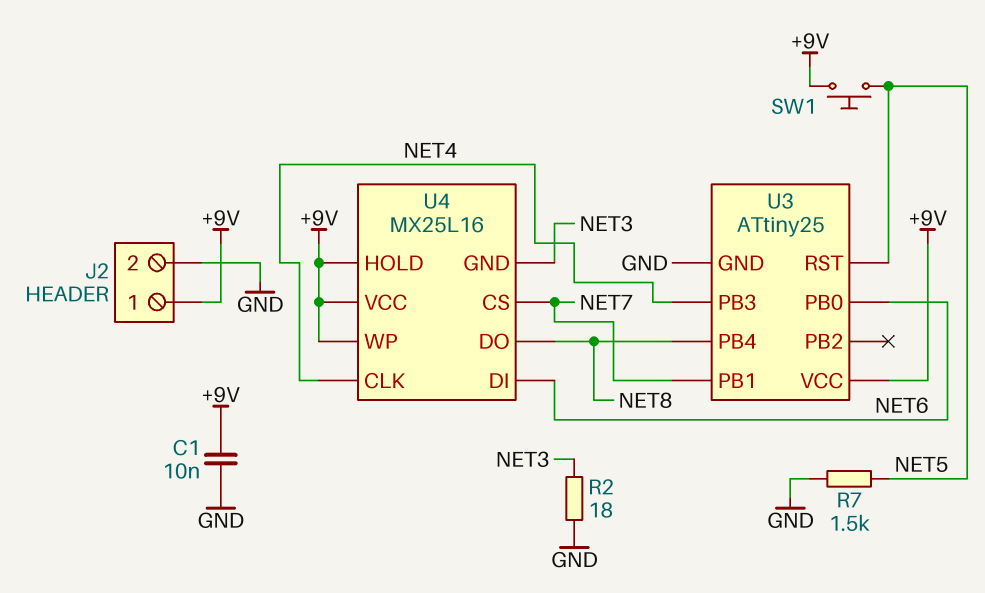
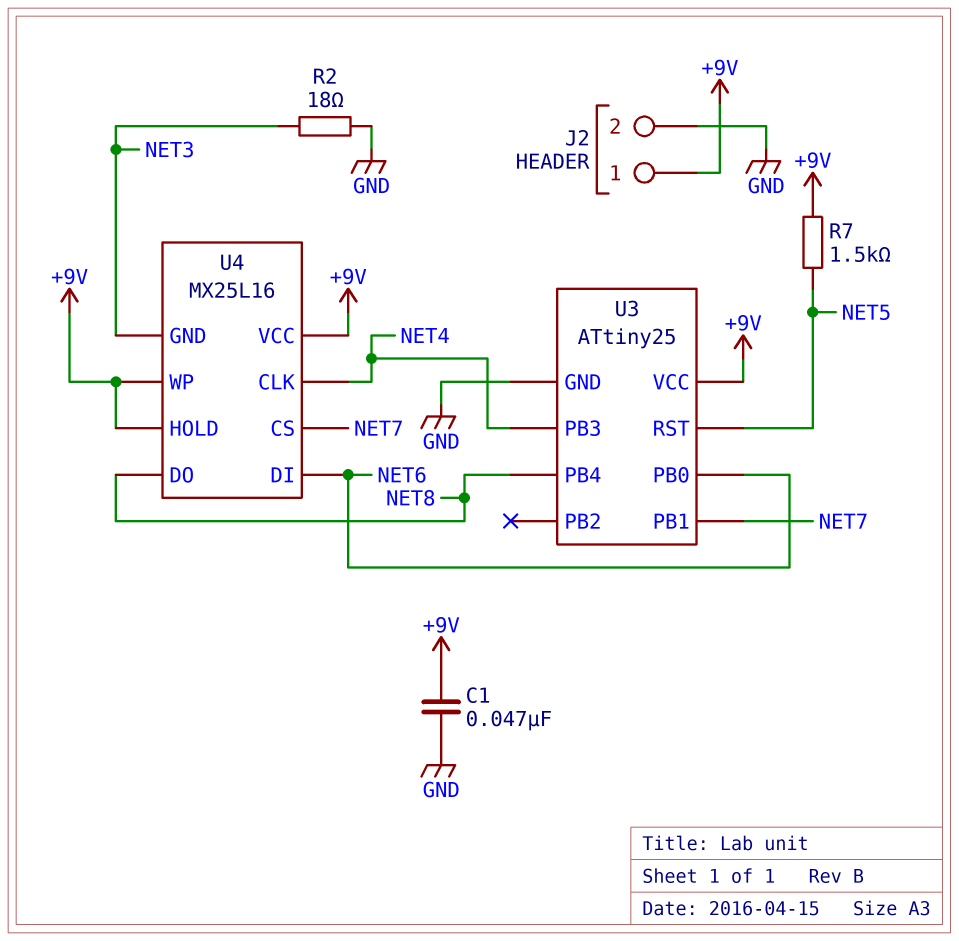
C1: 10nF (+9V, GND) -> 47nF (+9V, GND)
R7: 1.5k (GND, NET5) -> 1.5k (+9V, NET5)
SW1: button (+9V, NET5) -> none

